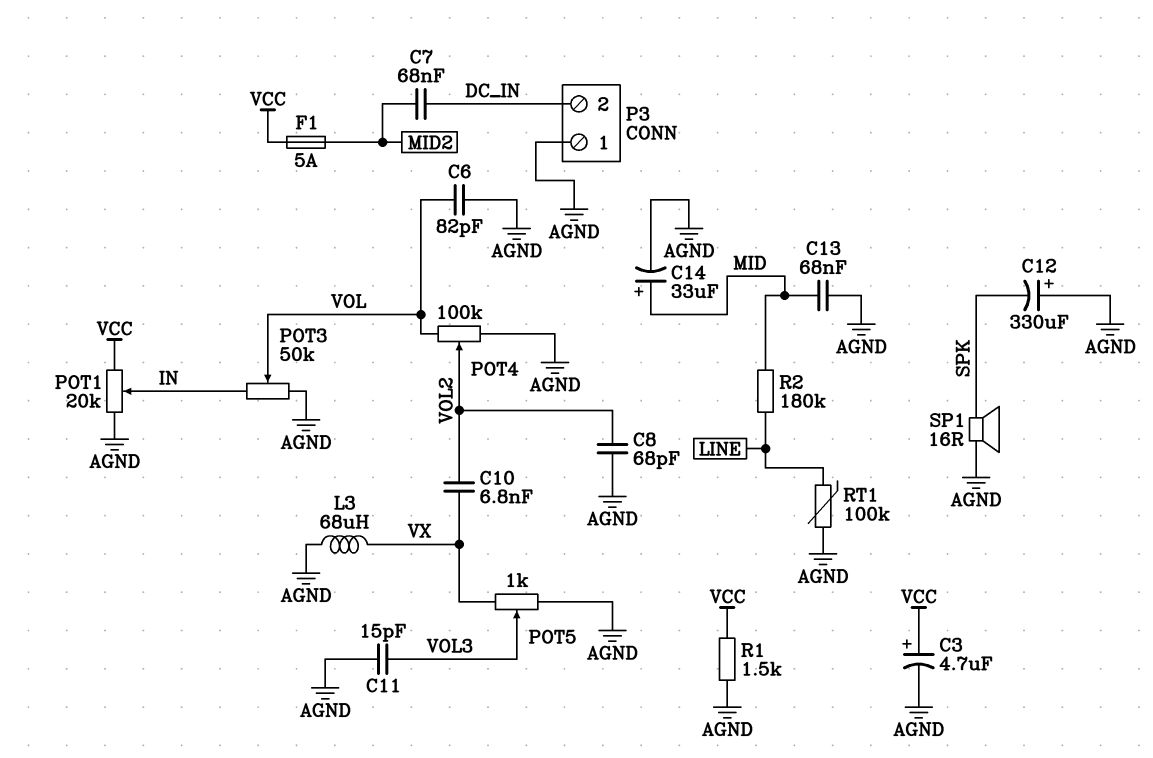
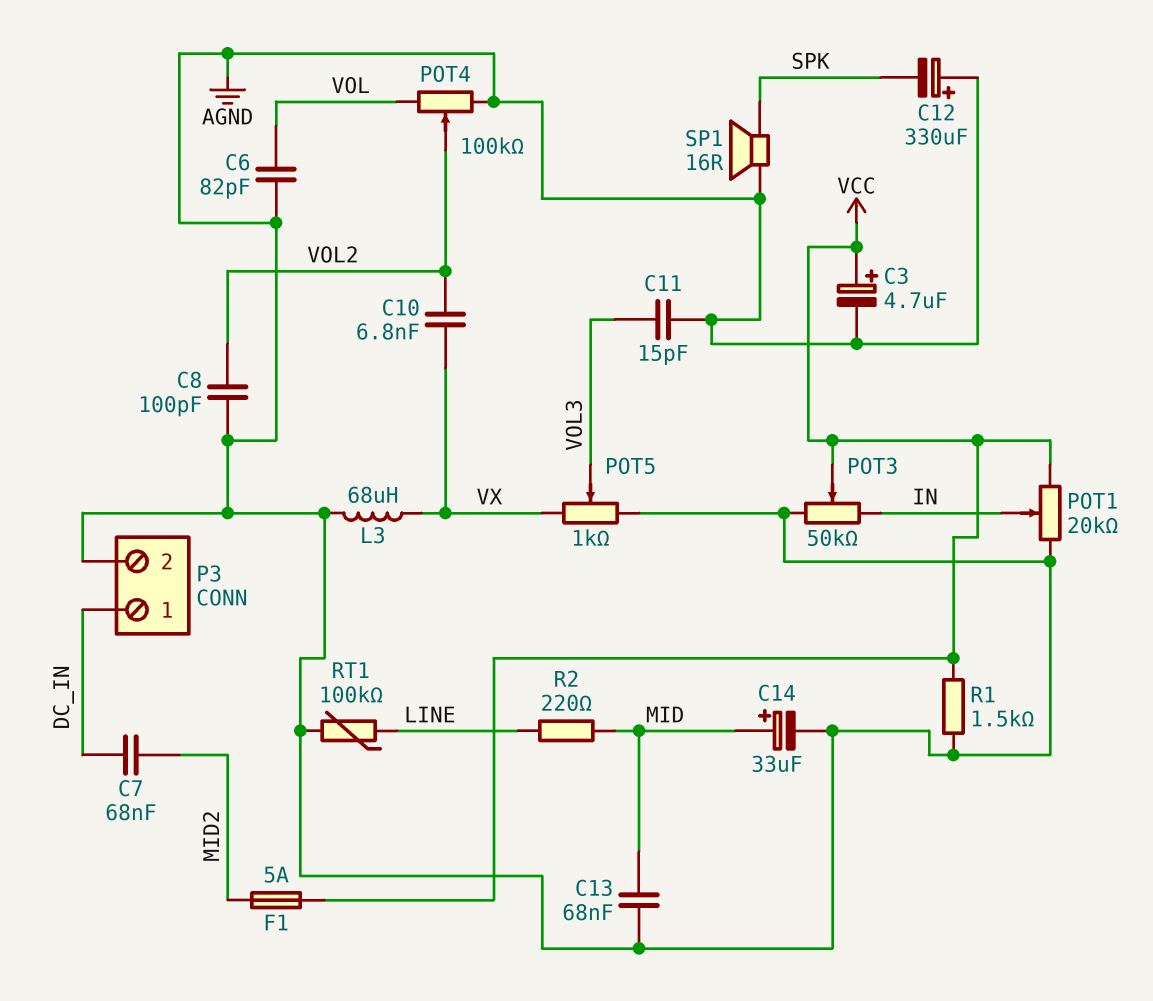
C8: 68pF (AGND, VOL2) -> 100pF (AGND, VOL2)
P3 pin 1: AGND -> DC_IN
P3 pin 2: DC_IN -> AGND
POT3: 50k (AGND, IN, wiper VOL) -> 50k (AGND, IN, wiper VCC)
R2: 180k (LINE, MID) -> 220 (LINE, MID)

